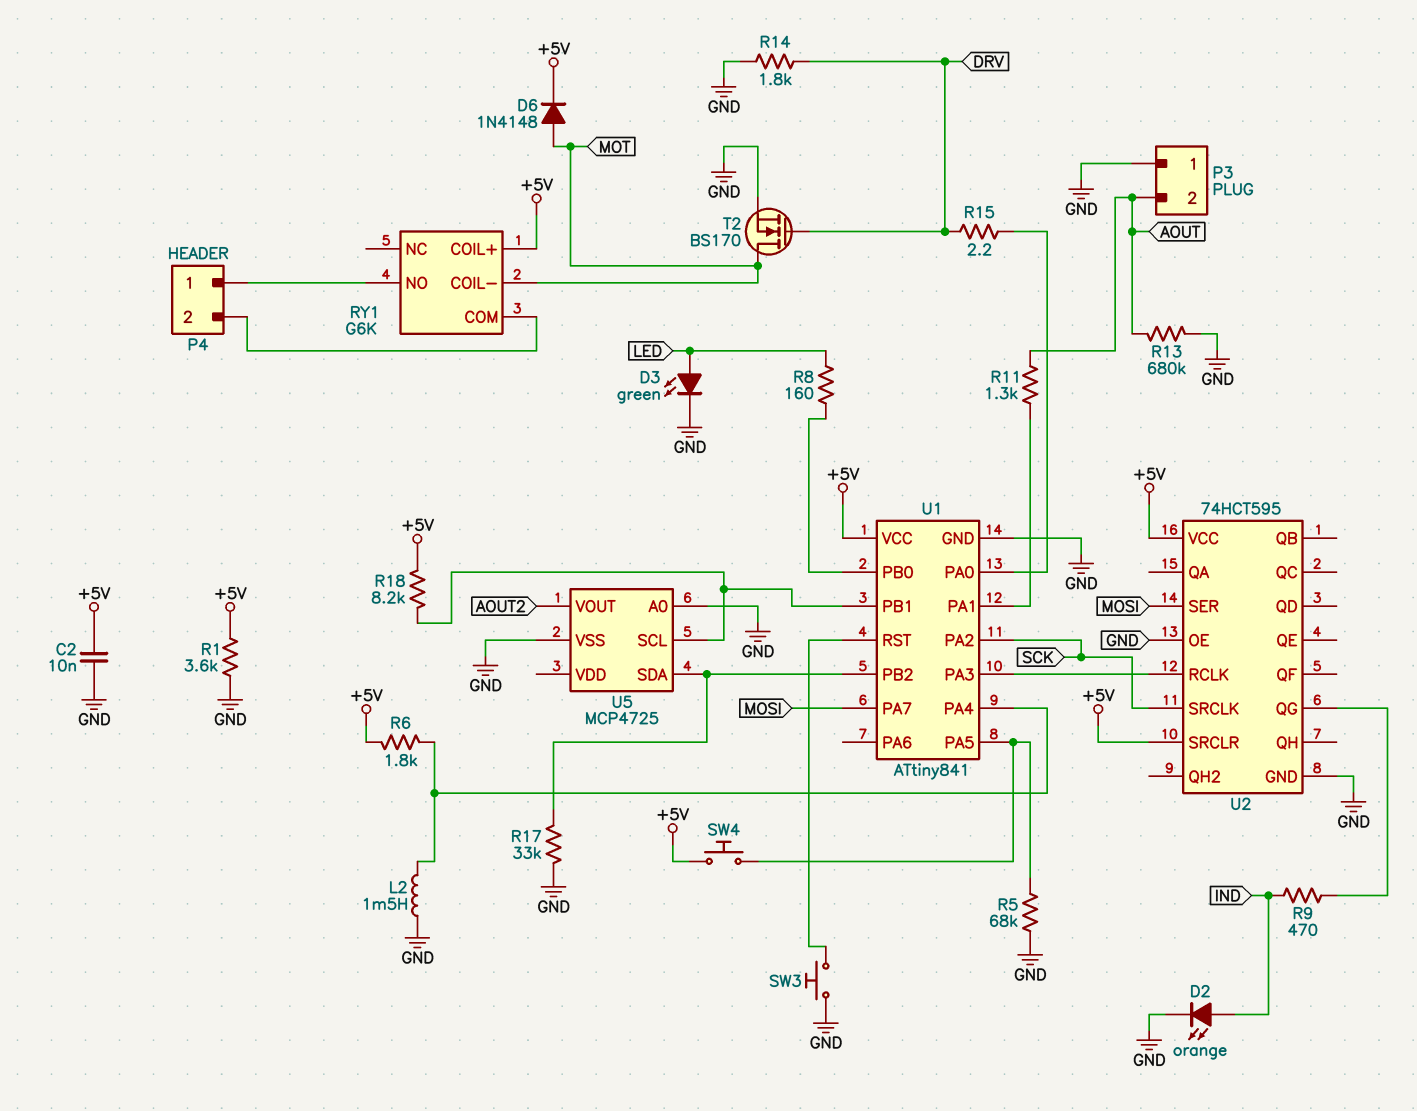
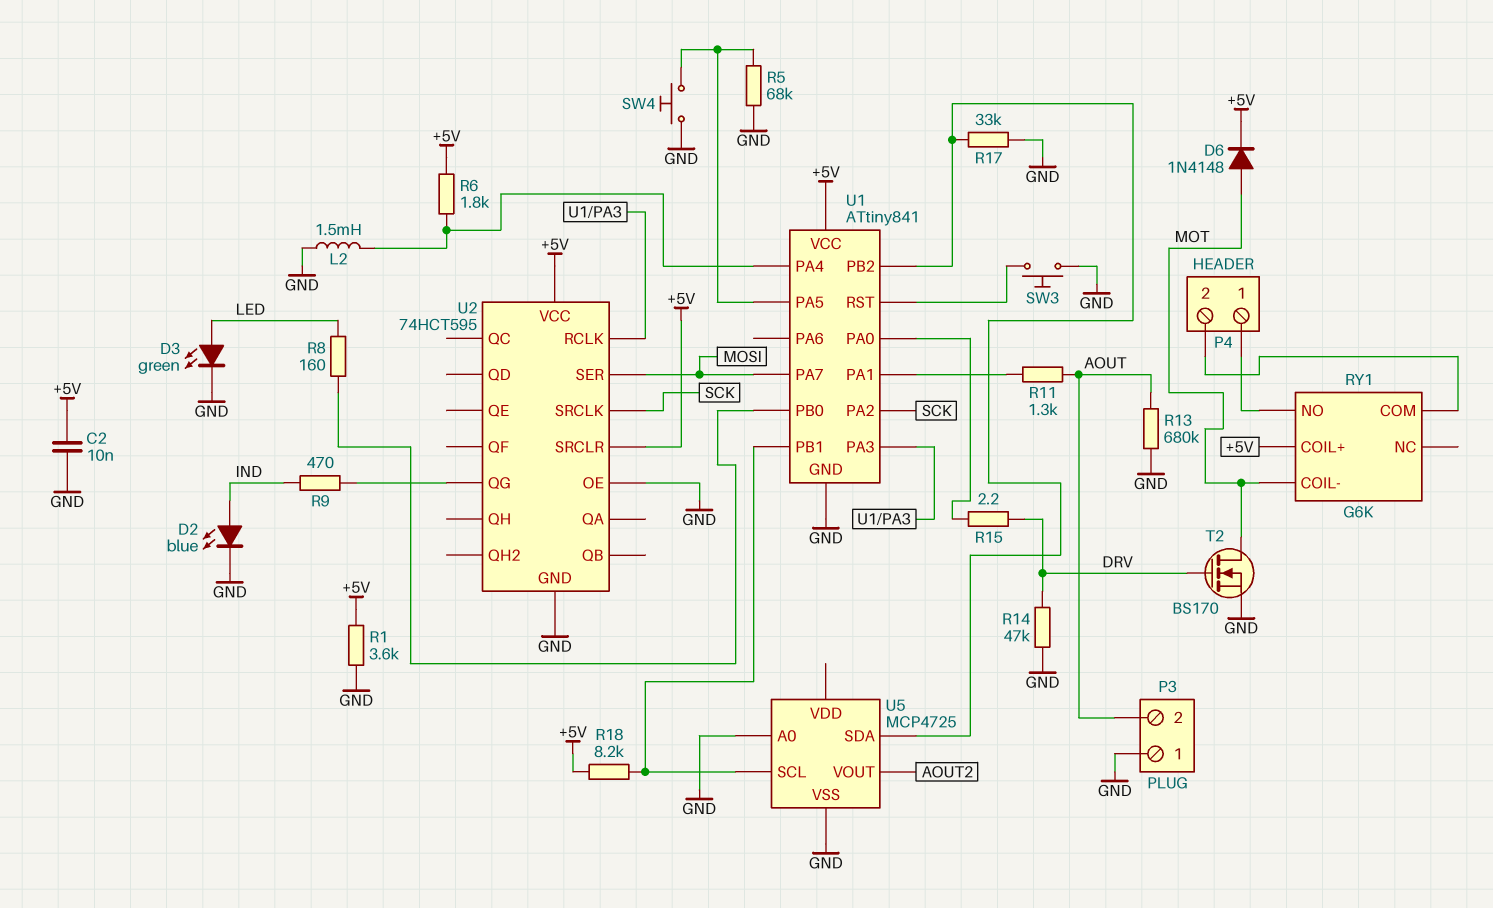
D2: LED orange (A IND, K GND) -> LED blue (A IND, K GND)
R14: 1.8k (DRV, GND) -> 47k (DRV, GND)
SW4: button (+5V, U1/PA5) -> button (GND, U1/PA5)

